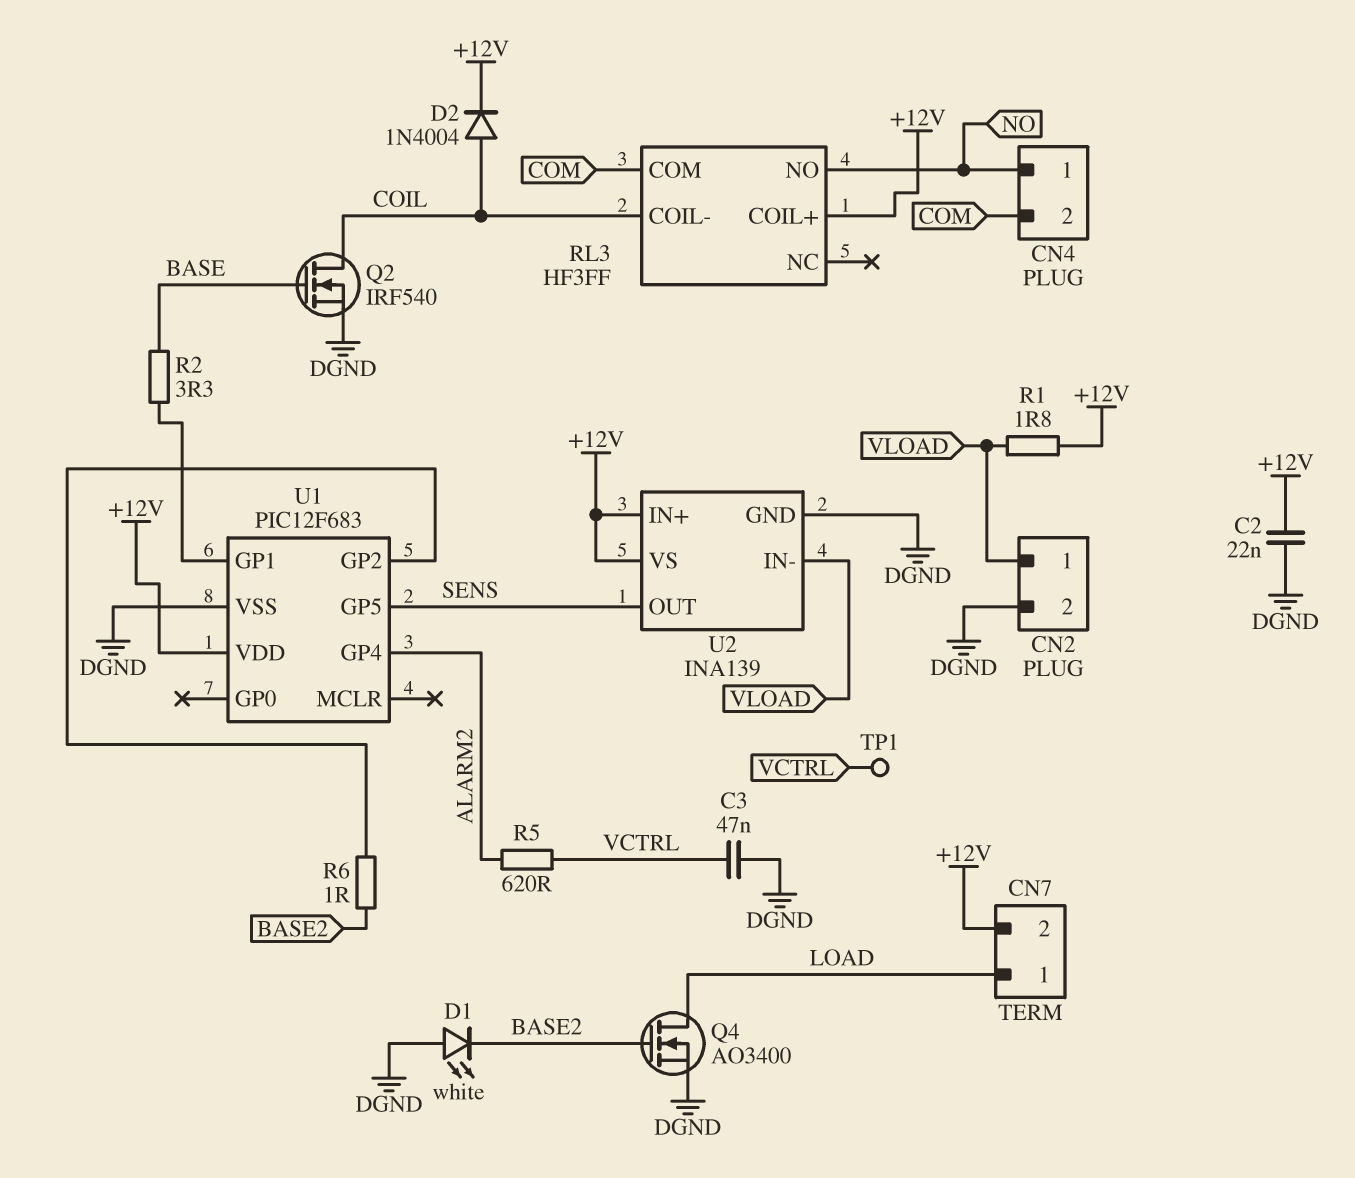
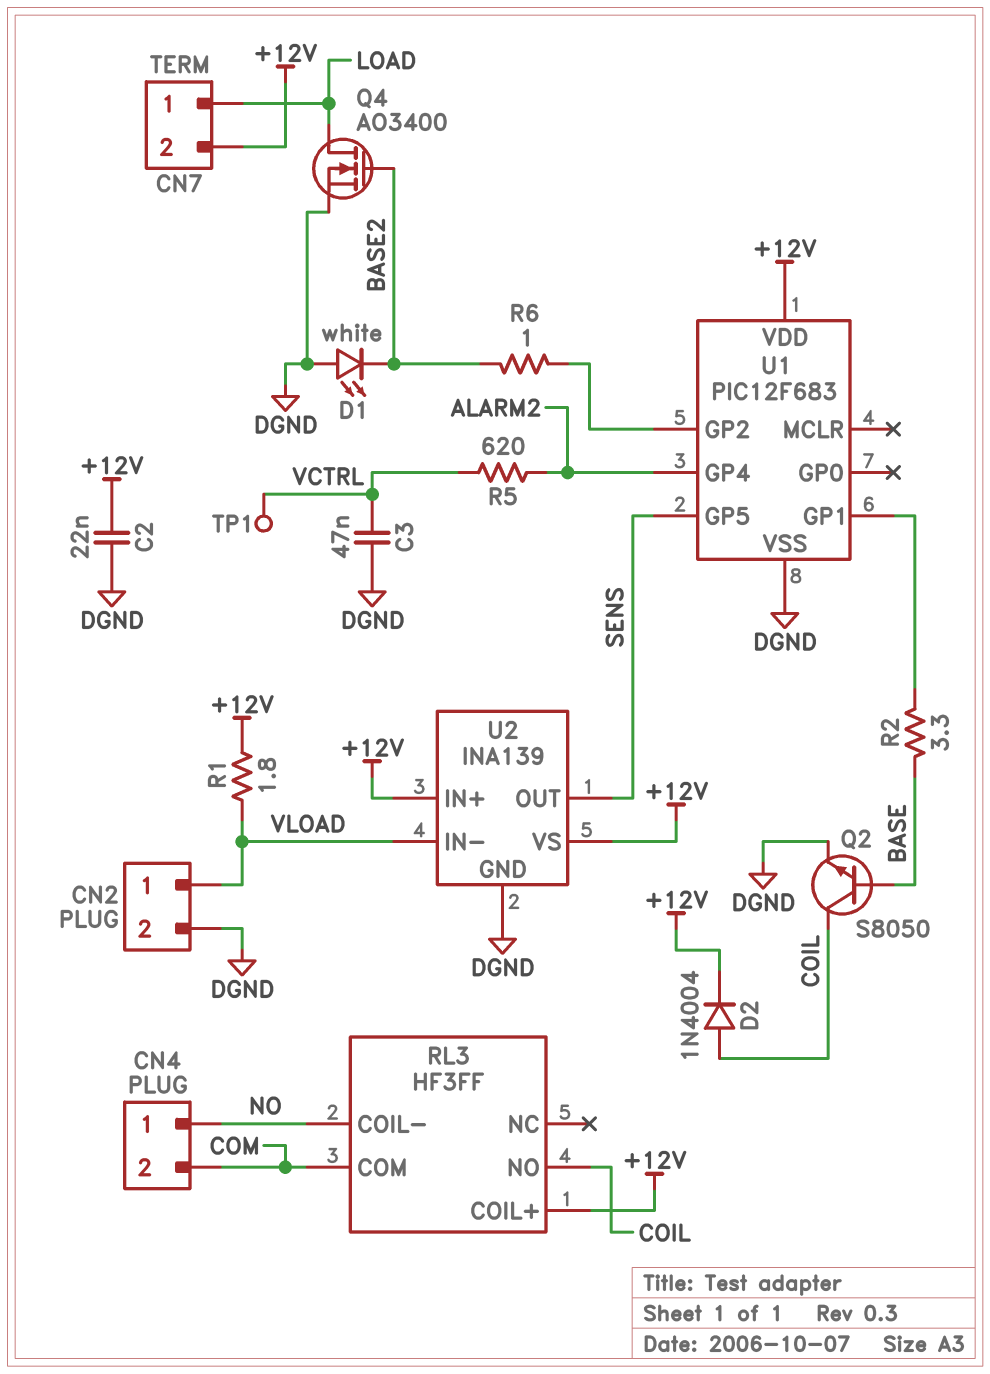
Q2: NMOS IRF540 (G BASE, D COIL, S DGND) -> NPN S8050 (B BASE, C COIL, E DGND)
RL3 pin COIL-: COIL -> NO
RL3 pin NO: NO -> COIL

